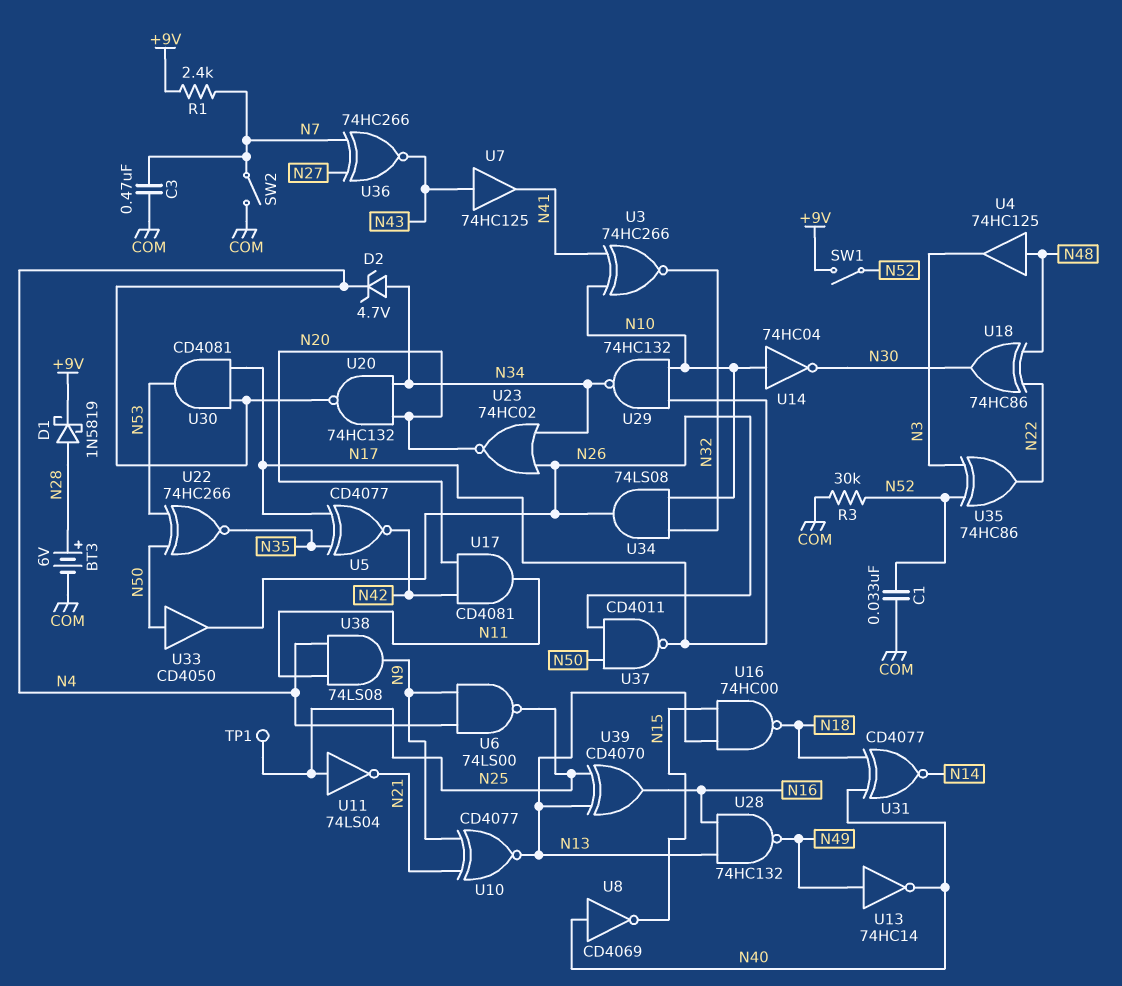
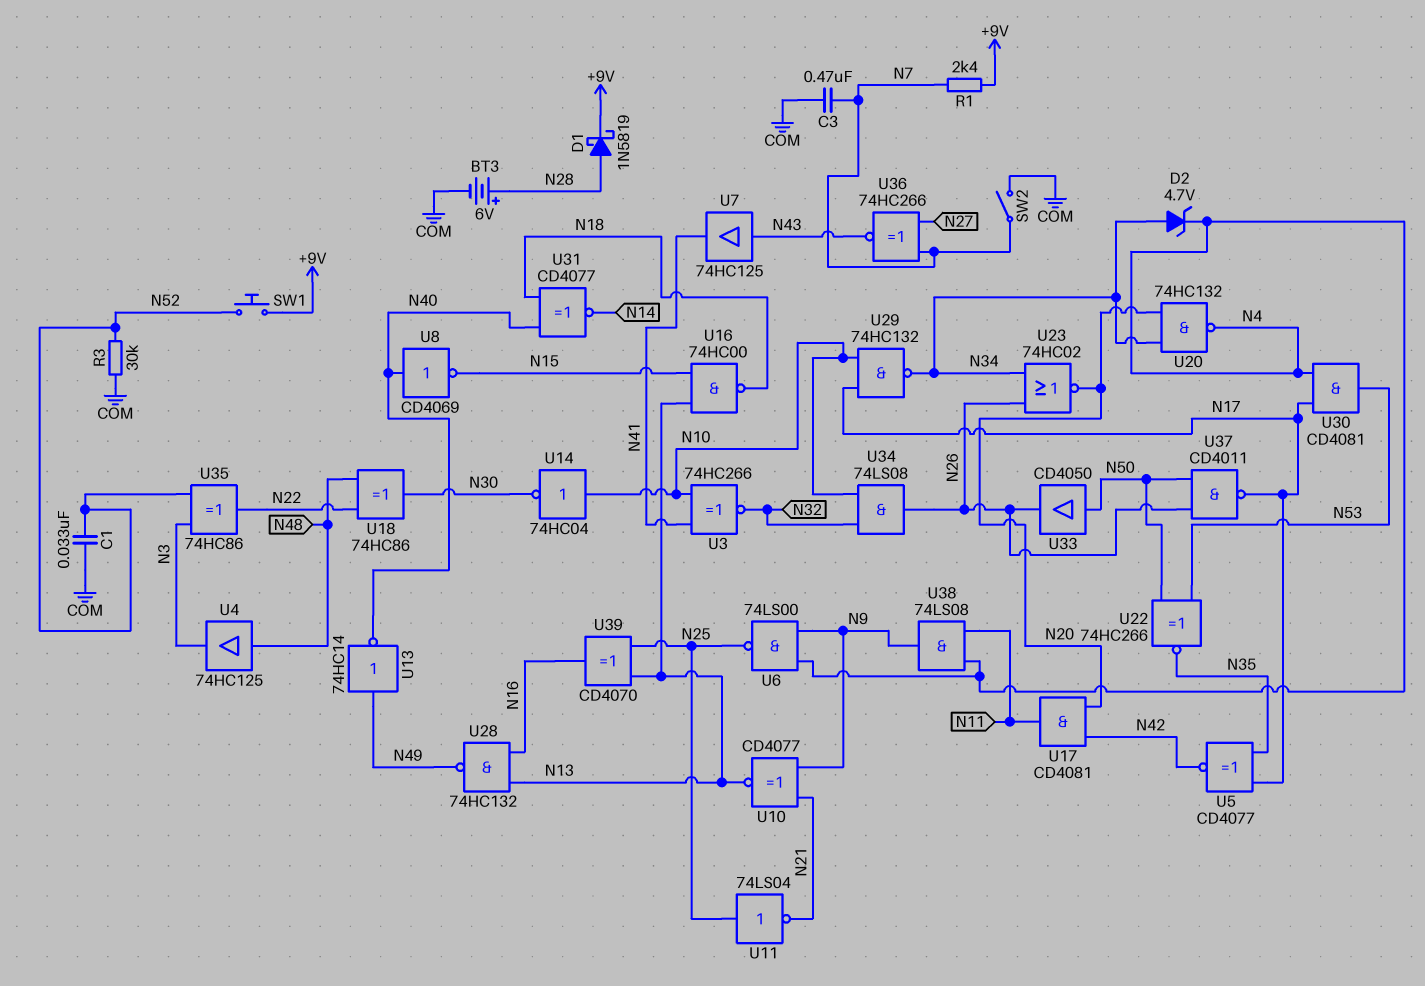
SW1: switch (+9V, N52) -> button (+9V, N52)
TP1: test point (N25) -> none

